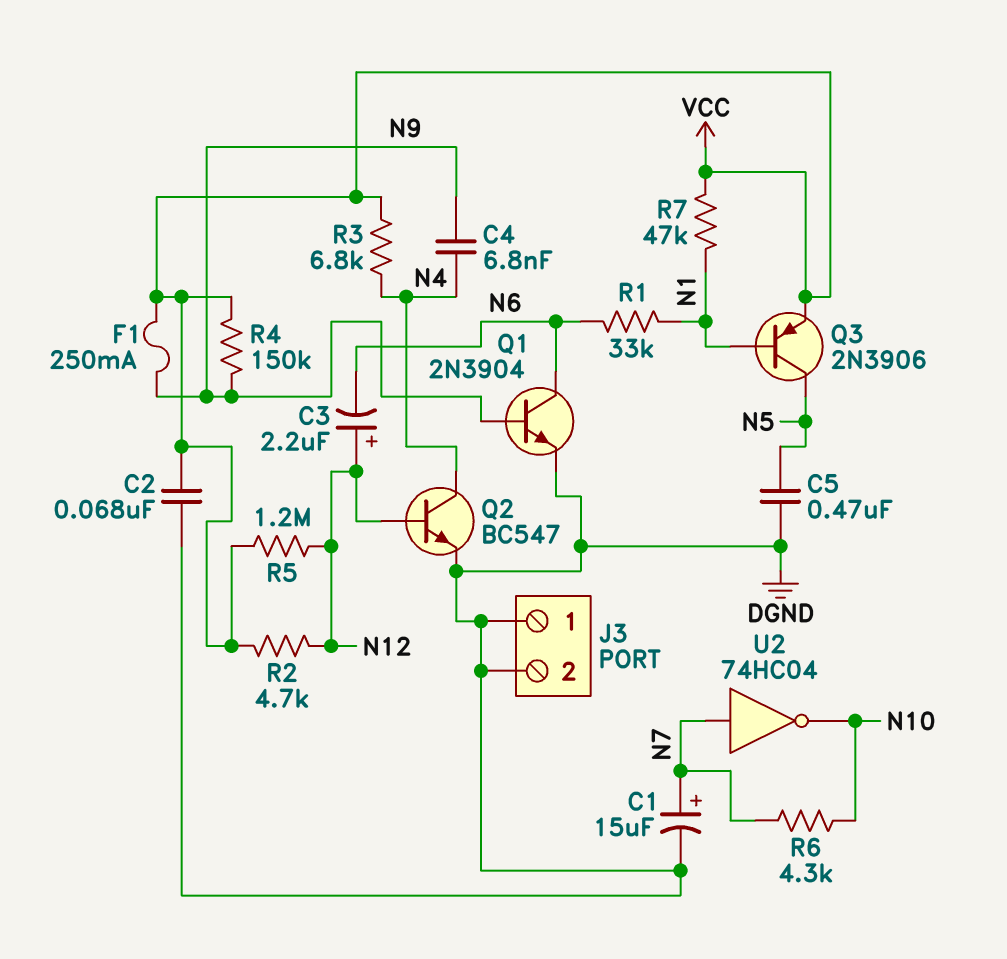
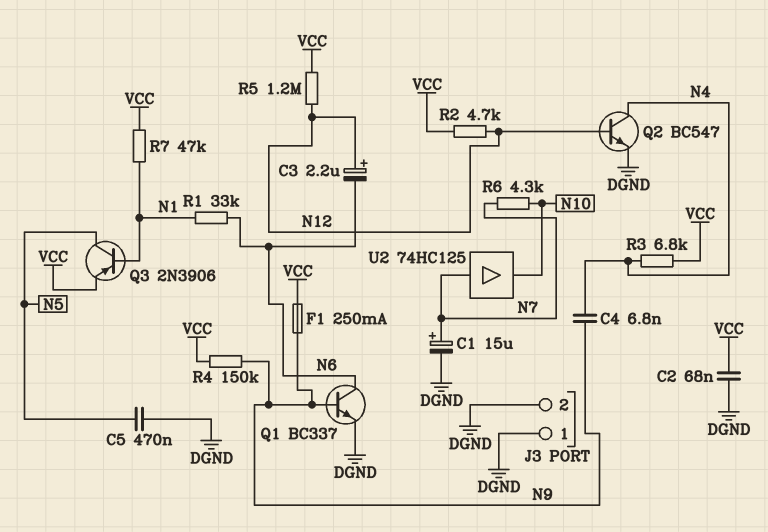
Q1: NPN 2N3904 (B N9, C N6, E DGND) -> NPN BC337 (B N9, C N6, E DGND)
U2: NOT 74HC04 (in N7, out N10) -> buffer 74HC125 (in N7, out N10)

